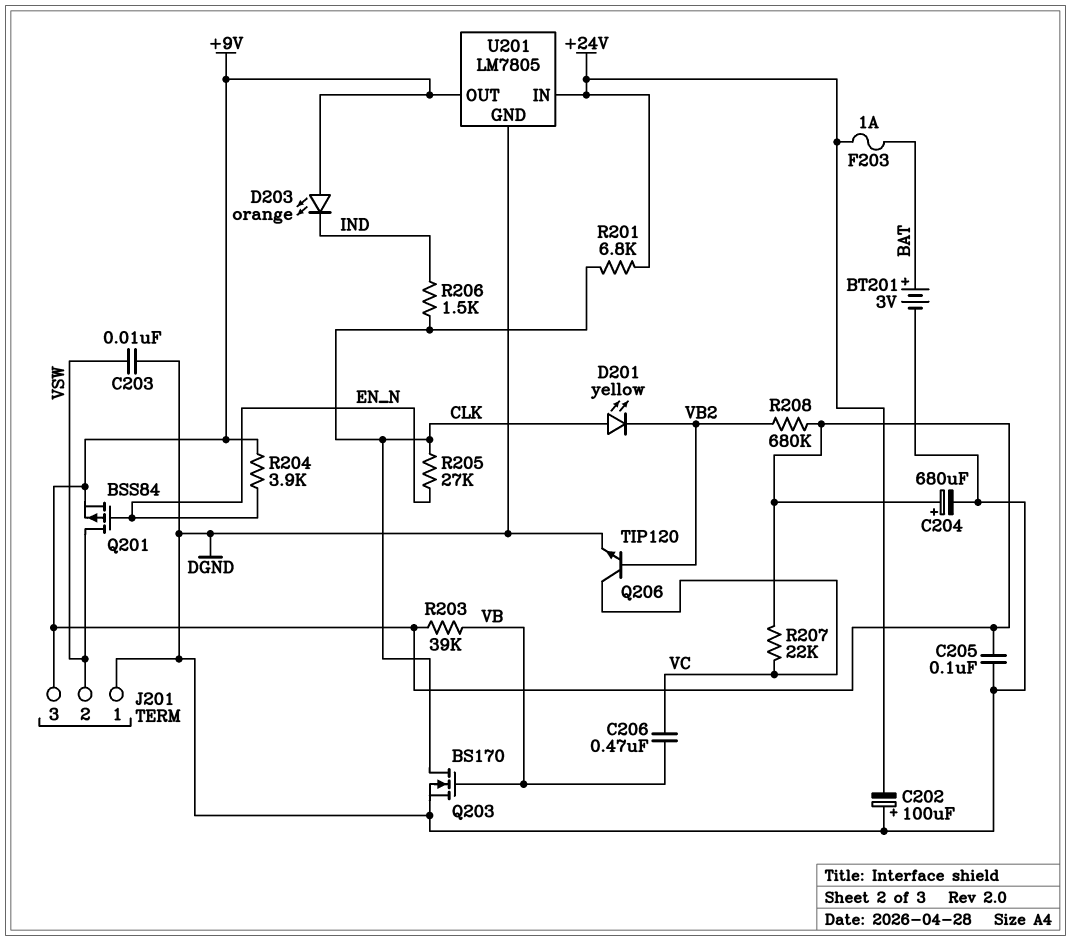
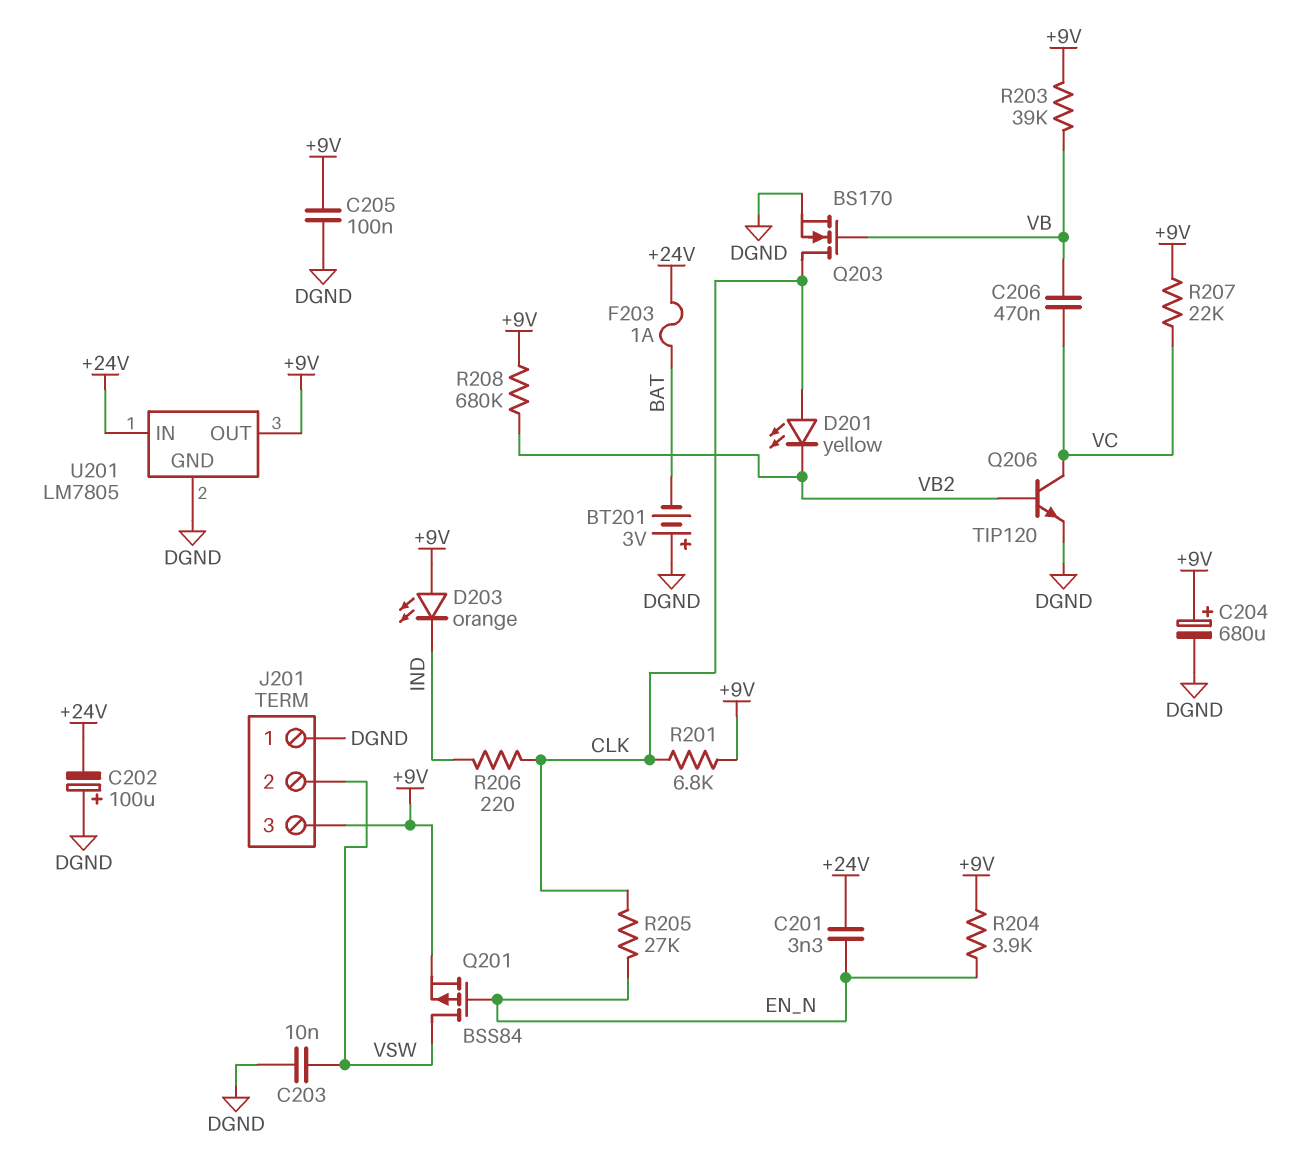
BT201: 3V (plus BAT, minus DGND) -> 3V (plus DGND, minus BAT)
C201: none -> 3.3nF (+24V, EN_N)
R201: 6.8k (+24V, CLK) -> 6.8k (+9V, CLK)
R206: 1.5k (CLK, IND) -> 220 (CLK, IND)

